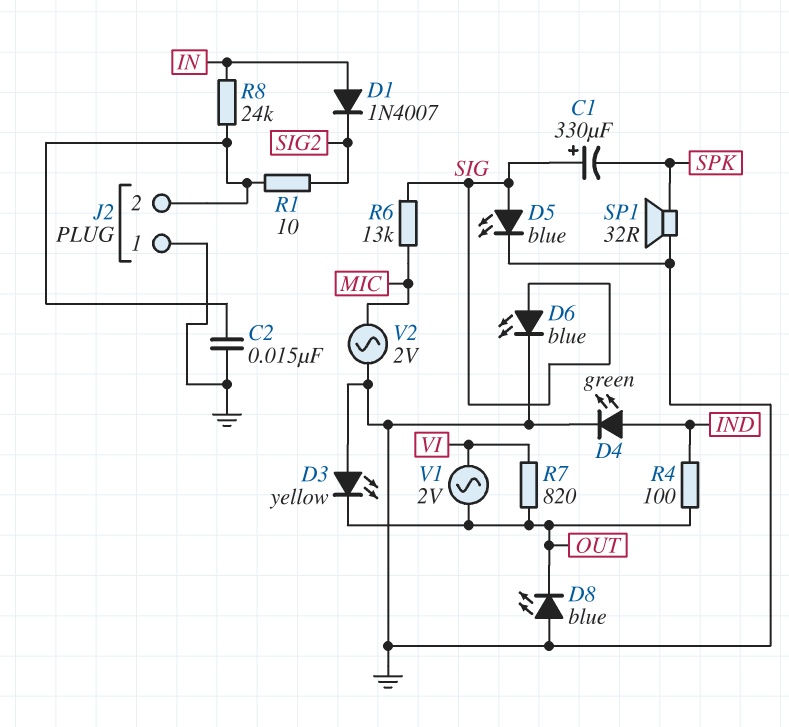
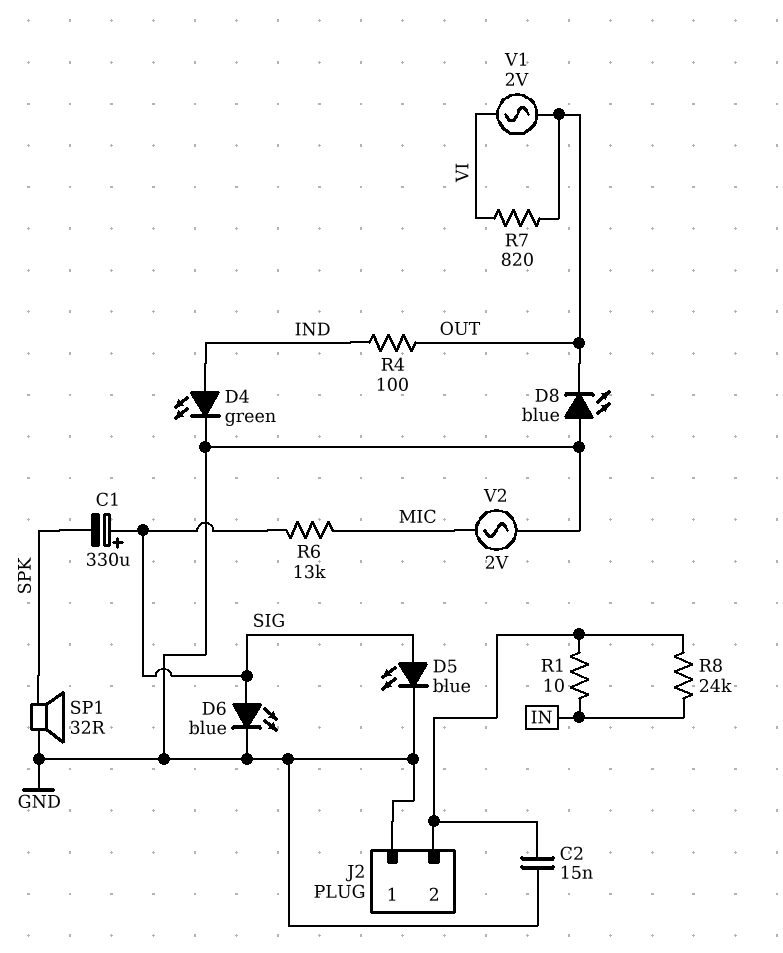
D1: diode 1N4007 (A IN, K SIG2) -> none
D3: LED yellow (A GND, K OUT) -> none
R1: 10 (J2/2, SIG2) -> 10 (IN, J2/2)

